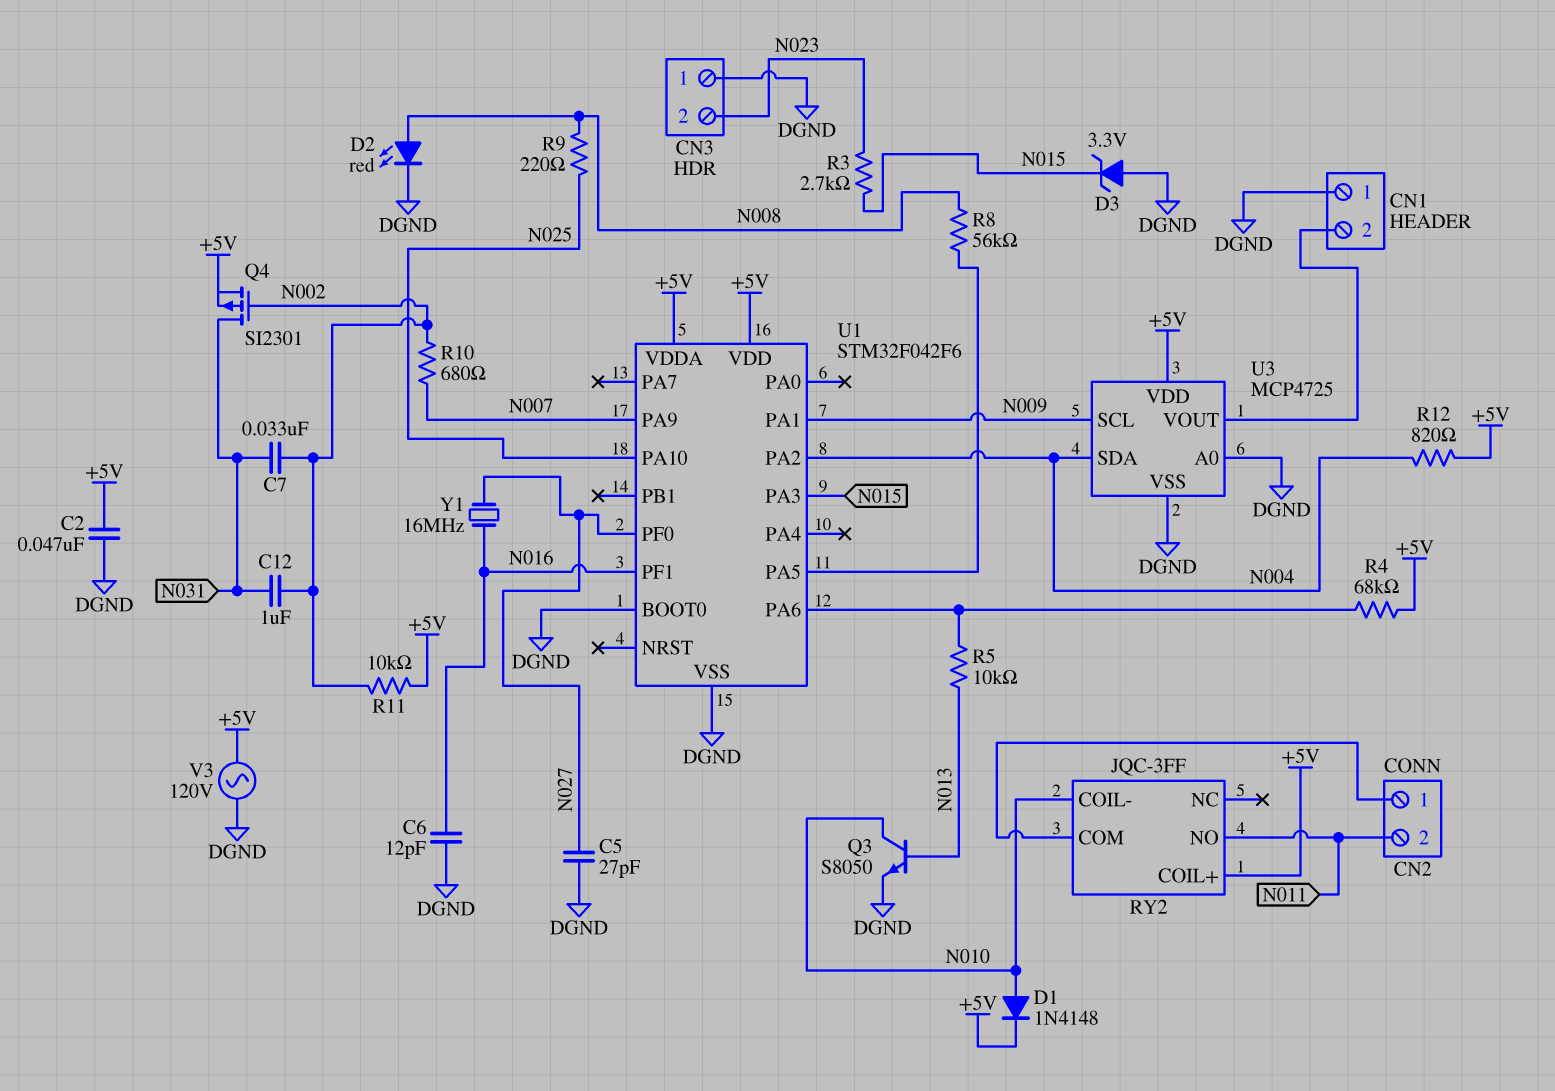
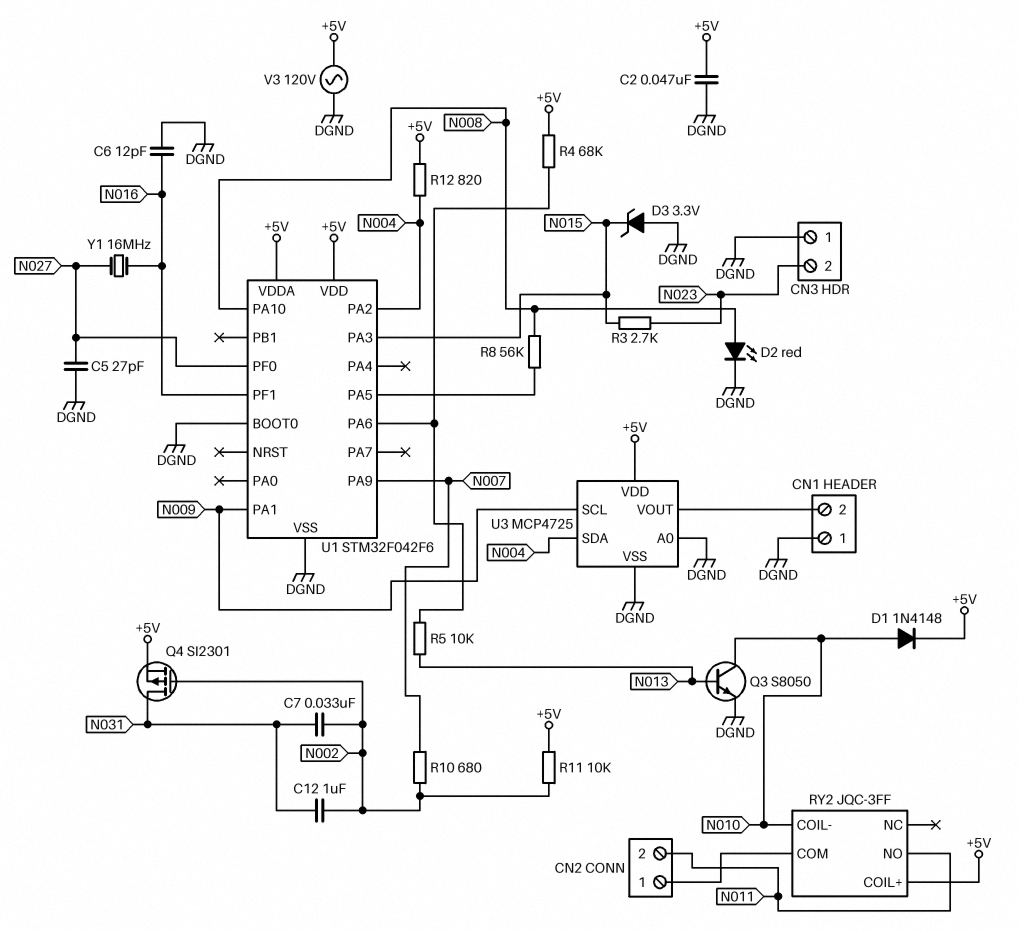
R9: 220 (N008, N025) -> none
U1 pin PA10: N025 -> N008

